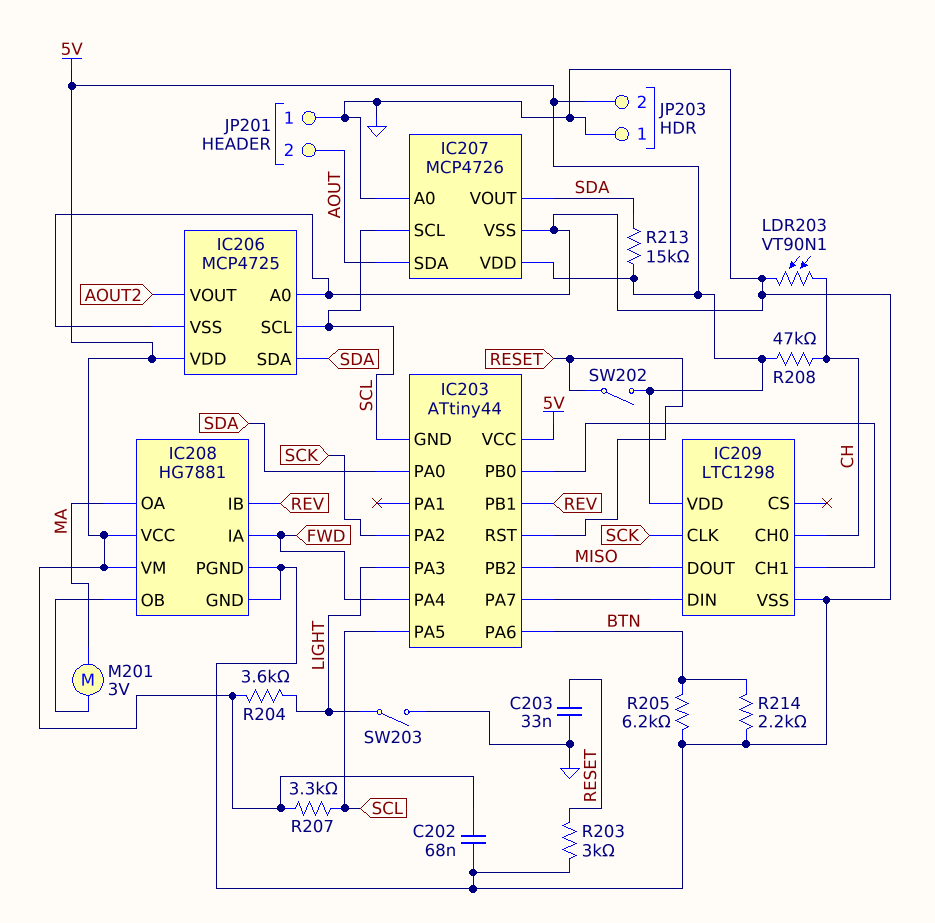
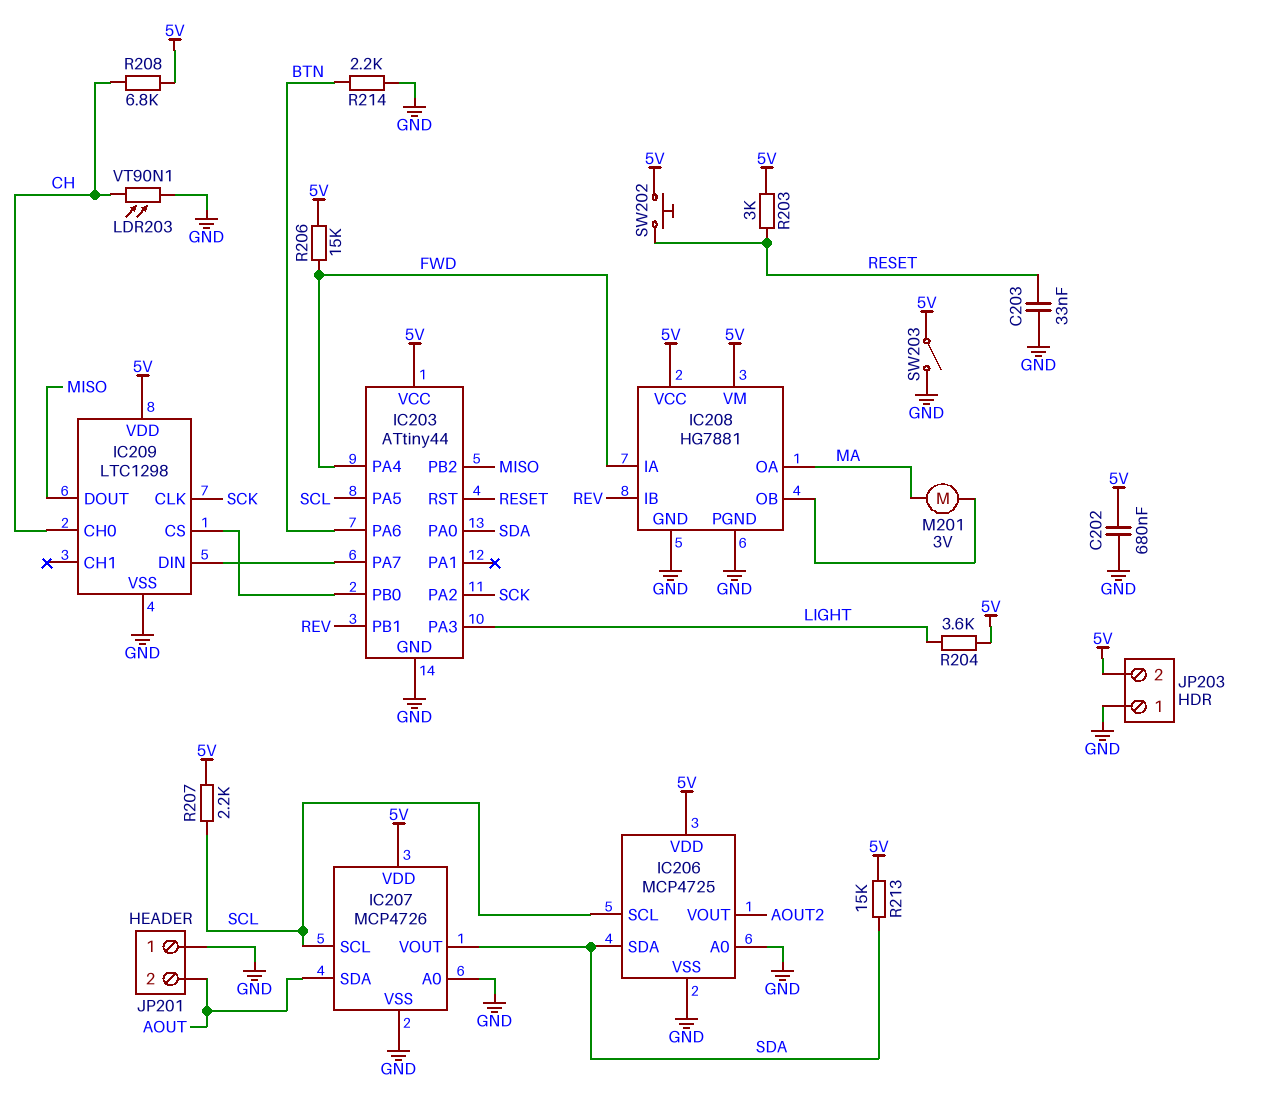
C202: 68nF (5V, GND) -> 680nF (5V, GND)
IC203 pin GND: SCL -> GND
IC209 pin CH1: IC203/PB0 -> none
IC209 pin CS: none -> IC203/PB0
R203: 3k (GND, RESET) -> 3k (5V, RESET)
R205: 6.2k (BTN, GND) -> none
R206: none -> 15k (5V, FWD)
R207: 3.3k (5V, SCL) -> 2.2k (5V, SCL)
R208: 47k (5V, CH) -> 6.8k (5V, CH)
SW202: switch (5V, RESET) -> button (5V, RESET)
SW203: switch (GND, LIGHT) -> switch (5V, GND)

